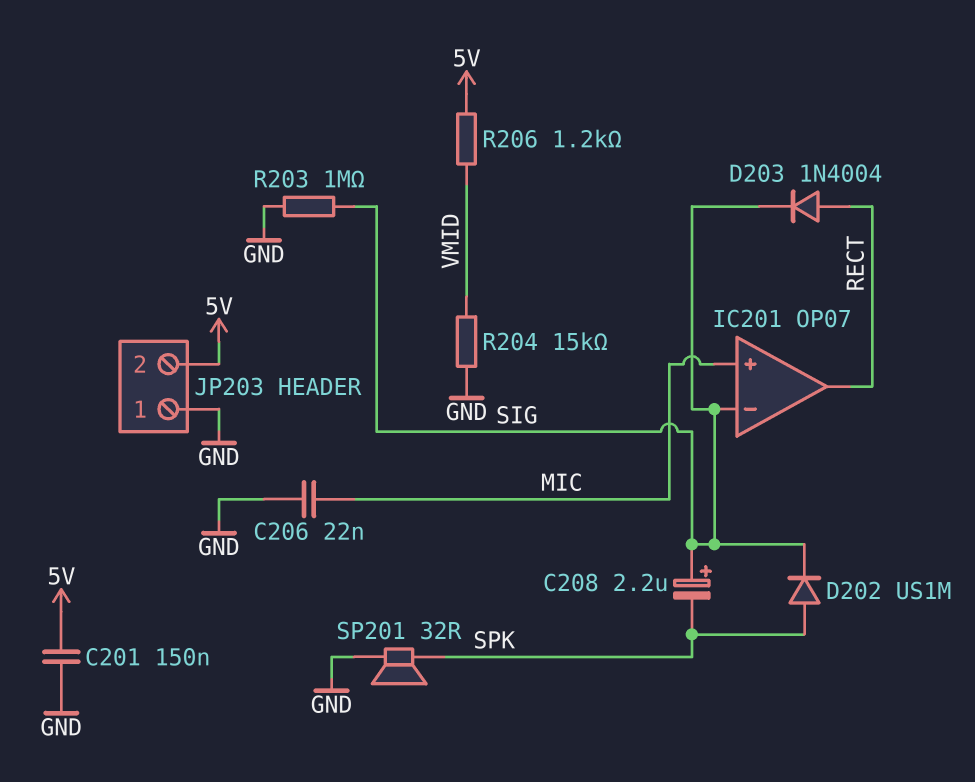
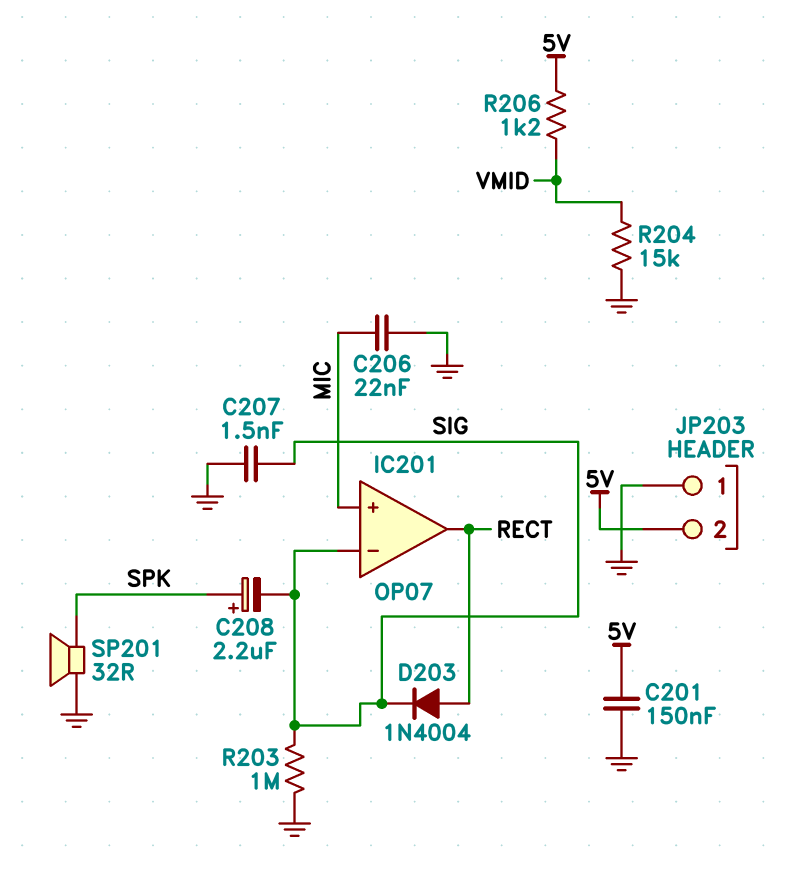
C207: none -> 1.5nF (GND, SIG)
C208: 2.2uF (plus SIG, minus SPK) -> 2.2uF (plus SPK, minus SIG)
D202: diode US1M (A SPK, K SIG) -> none

